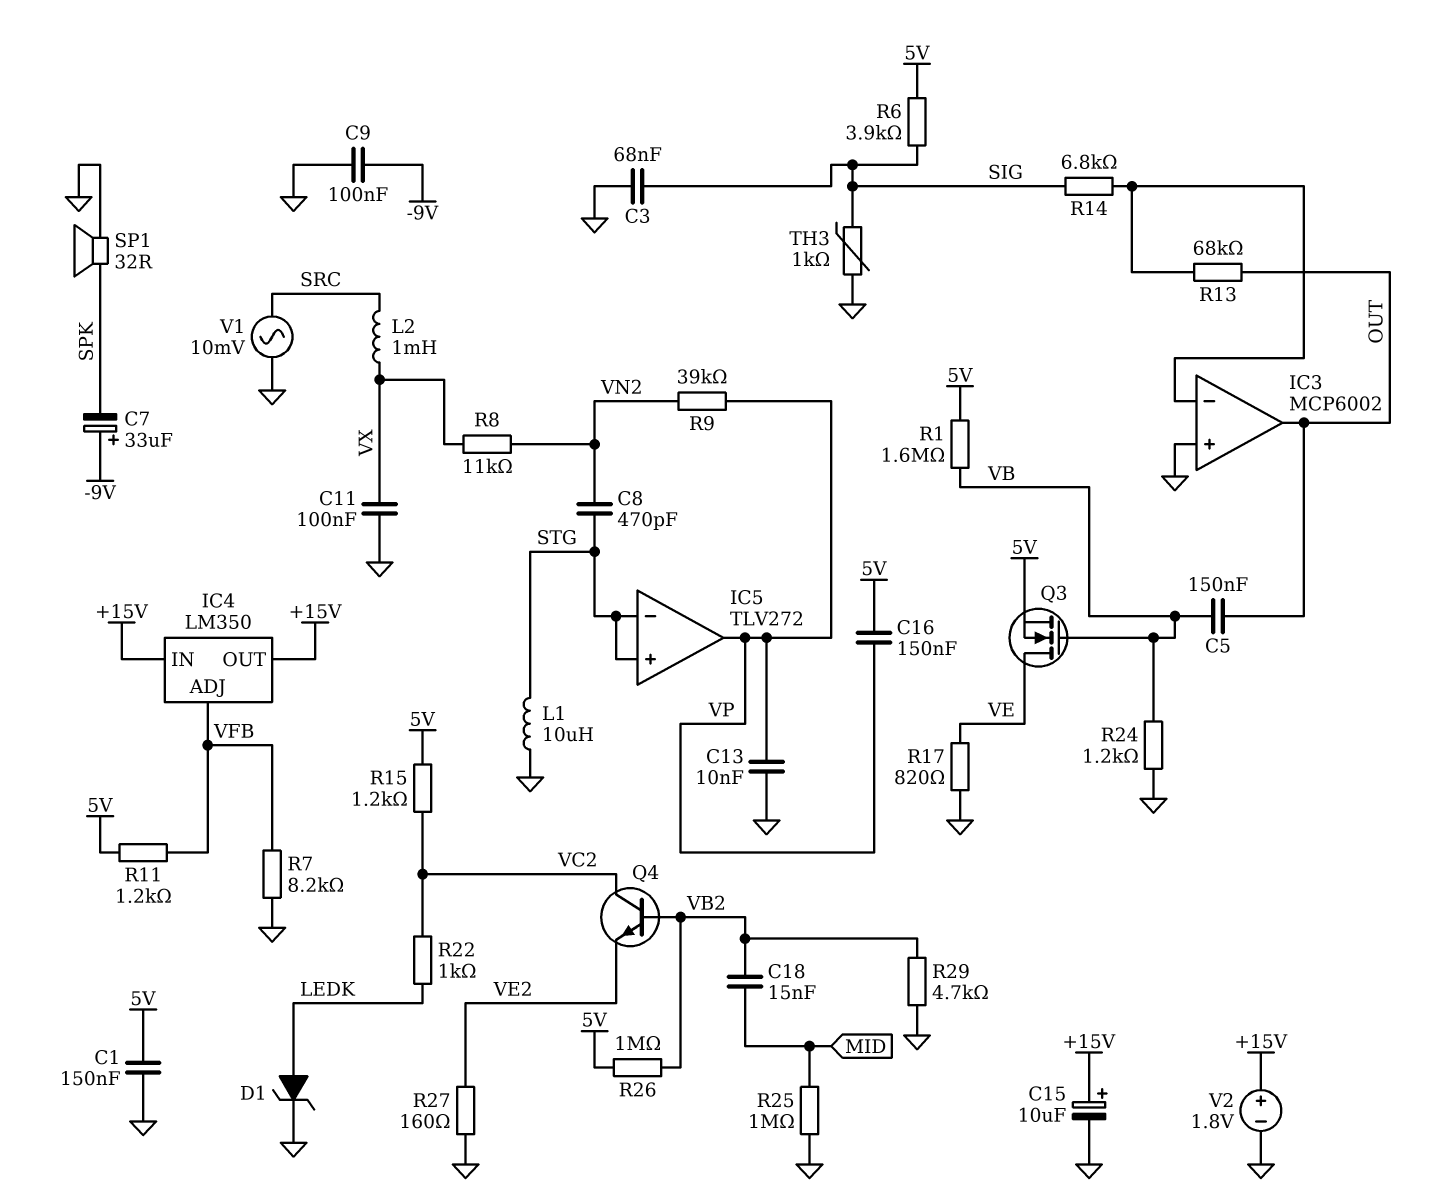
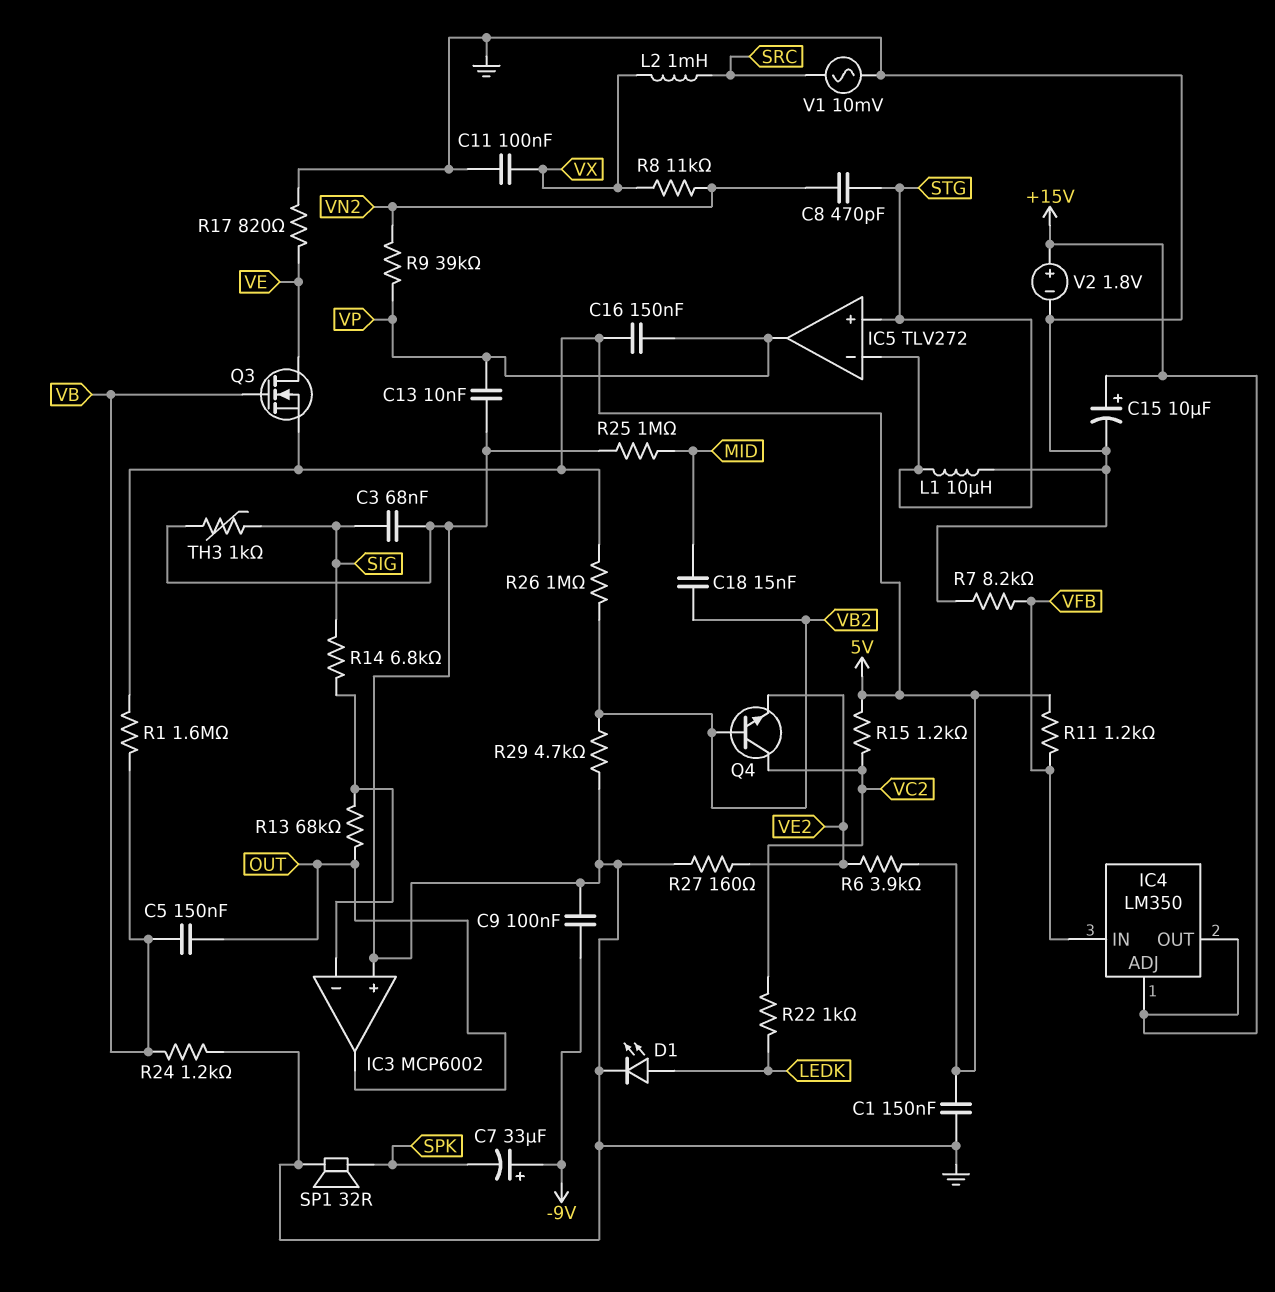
D1: zener (A LEDK, K GND) -> LED (A LEDK, K GND)
IC4 pin ADJ: VFB -> +15V
IC4 pin IN: +15V -> VFB
R6: 3.9k (5V, SIG) -> 3.9k (5V, VE2)

